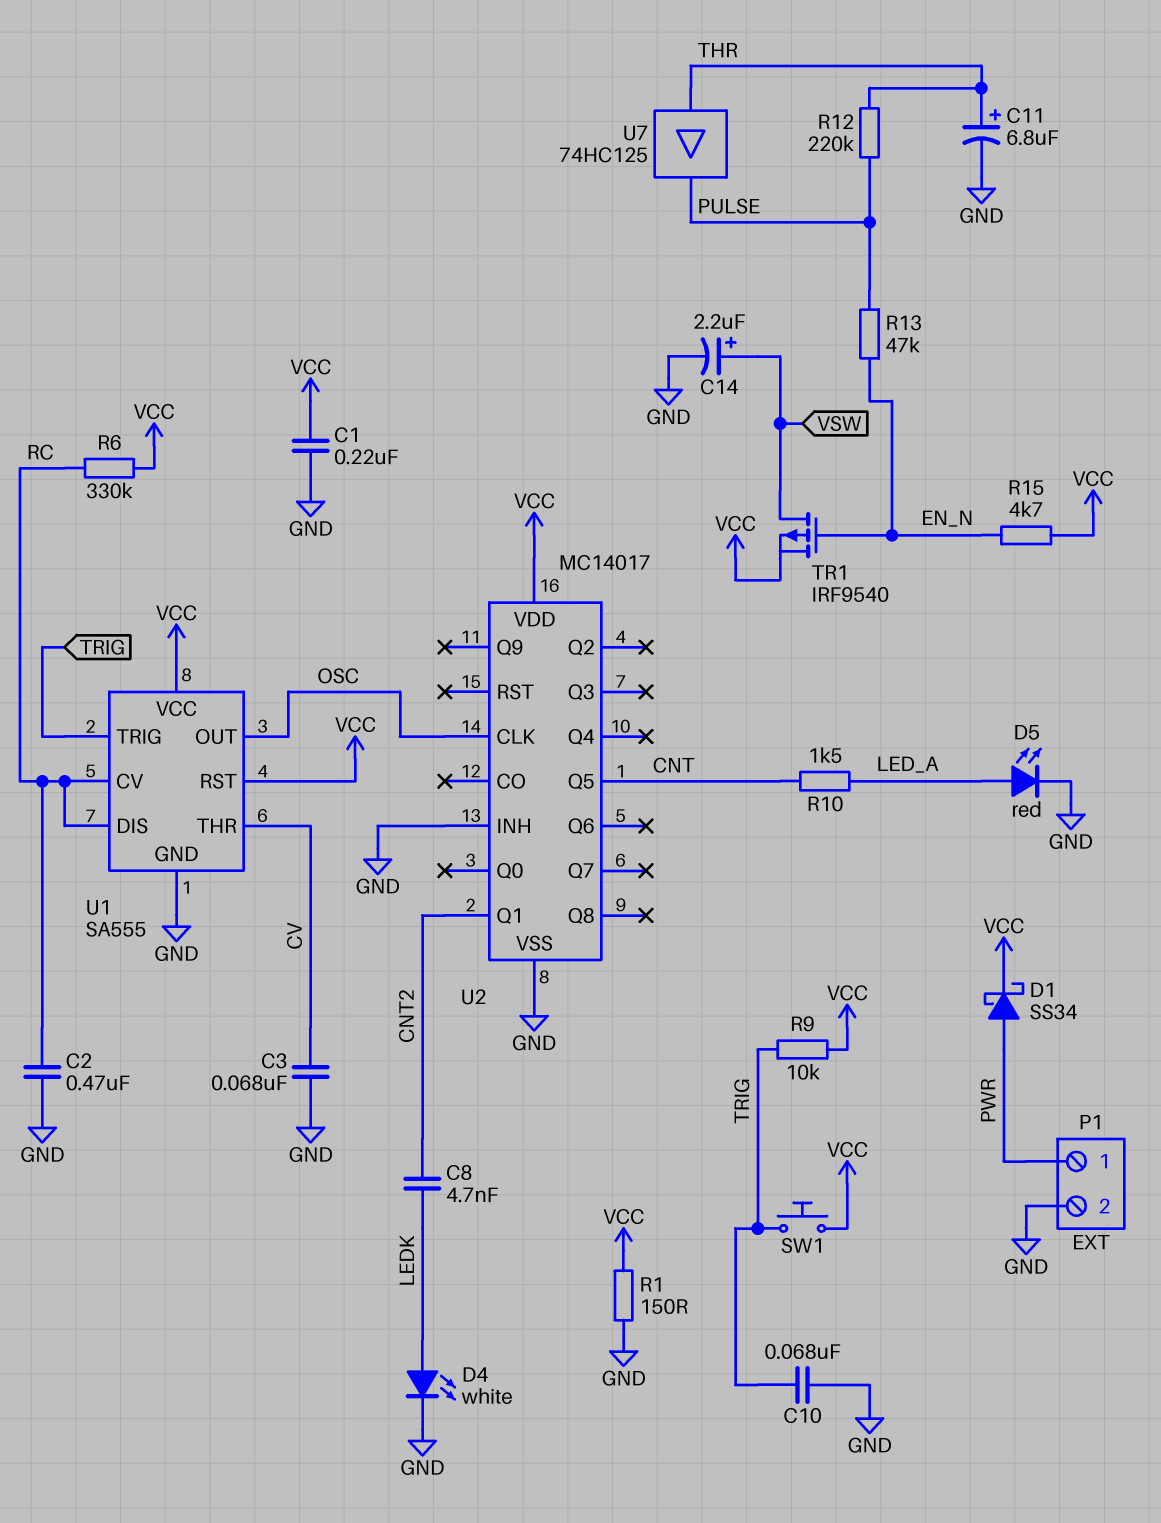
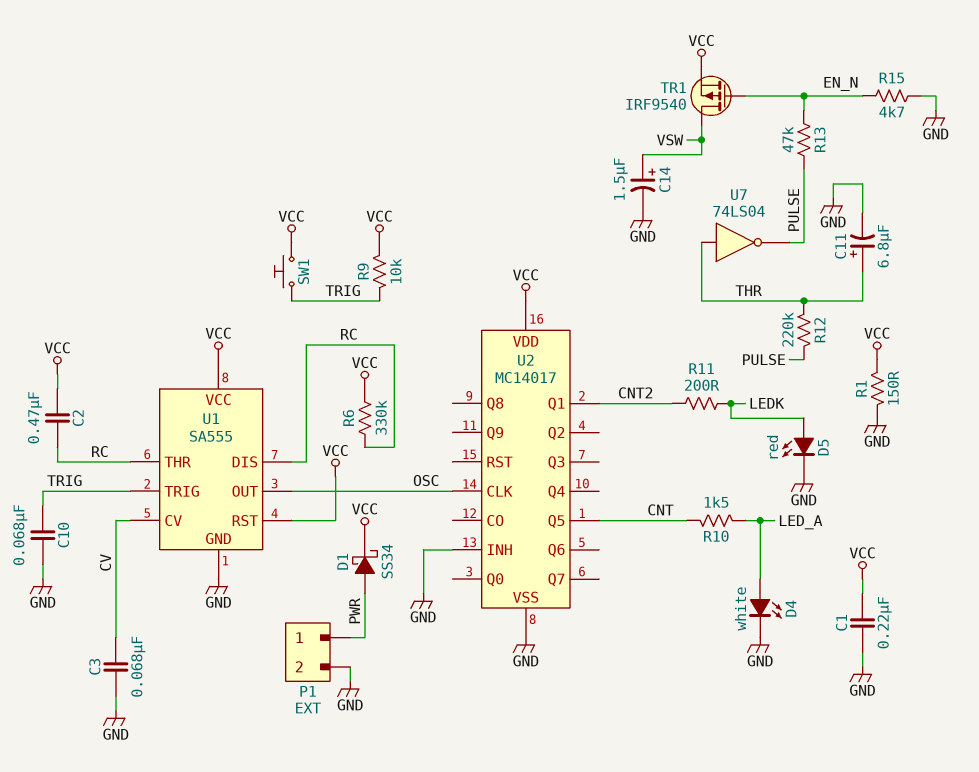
C2: 470nF (GND, RC) -> 470nF (RC, VCC)
C8: 4.7nF (CNT2, LEDK) -> none
C14: 2.2uF (plus VSW, minus GND) -> 1.5uF (plus VSW, minus GND)
D4: LED white (A LEDK, K GND) -> LED white (A LED_A, K GND)
D5: LED red (A LED_A, K GND) -> LED red (A LEDK, K GND)
R11: none -> 200 (CNT2, LEDK)
R15: 4.7k (EN_N, VCC) -> 4.7k (EN_N, GND)
U1 pin CV: RC -> CV
U1 pin THR: CV -> RC
U7: buffer 74HC125 (in THR, out PULSE) -> NOT 74LS04 (in THR, out PULSE)

